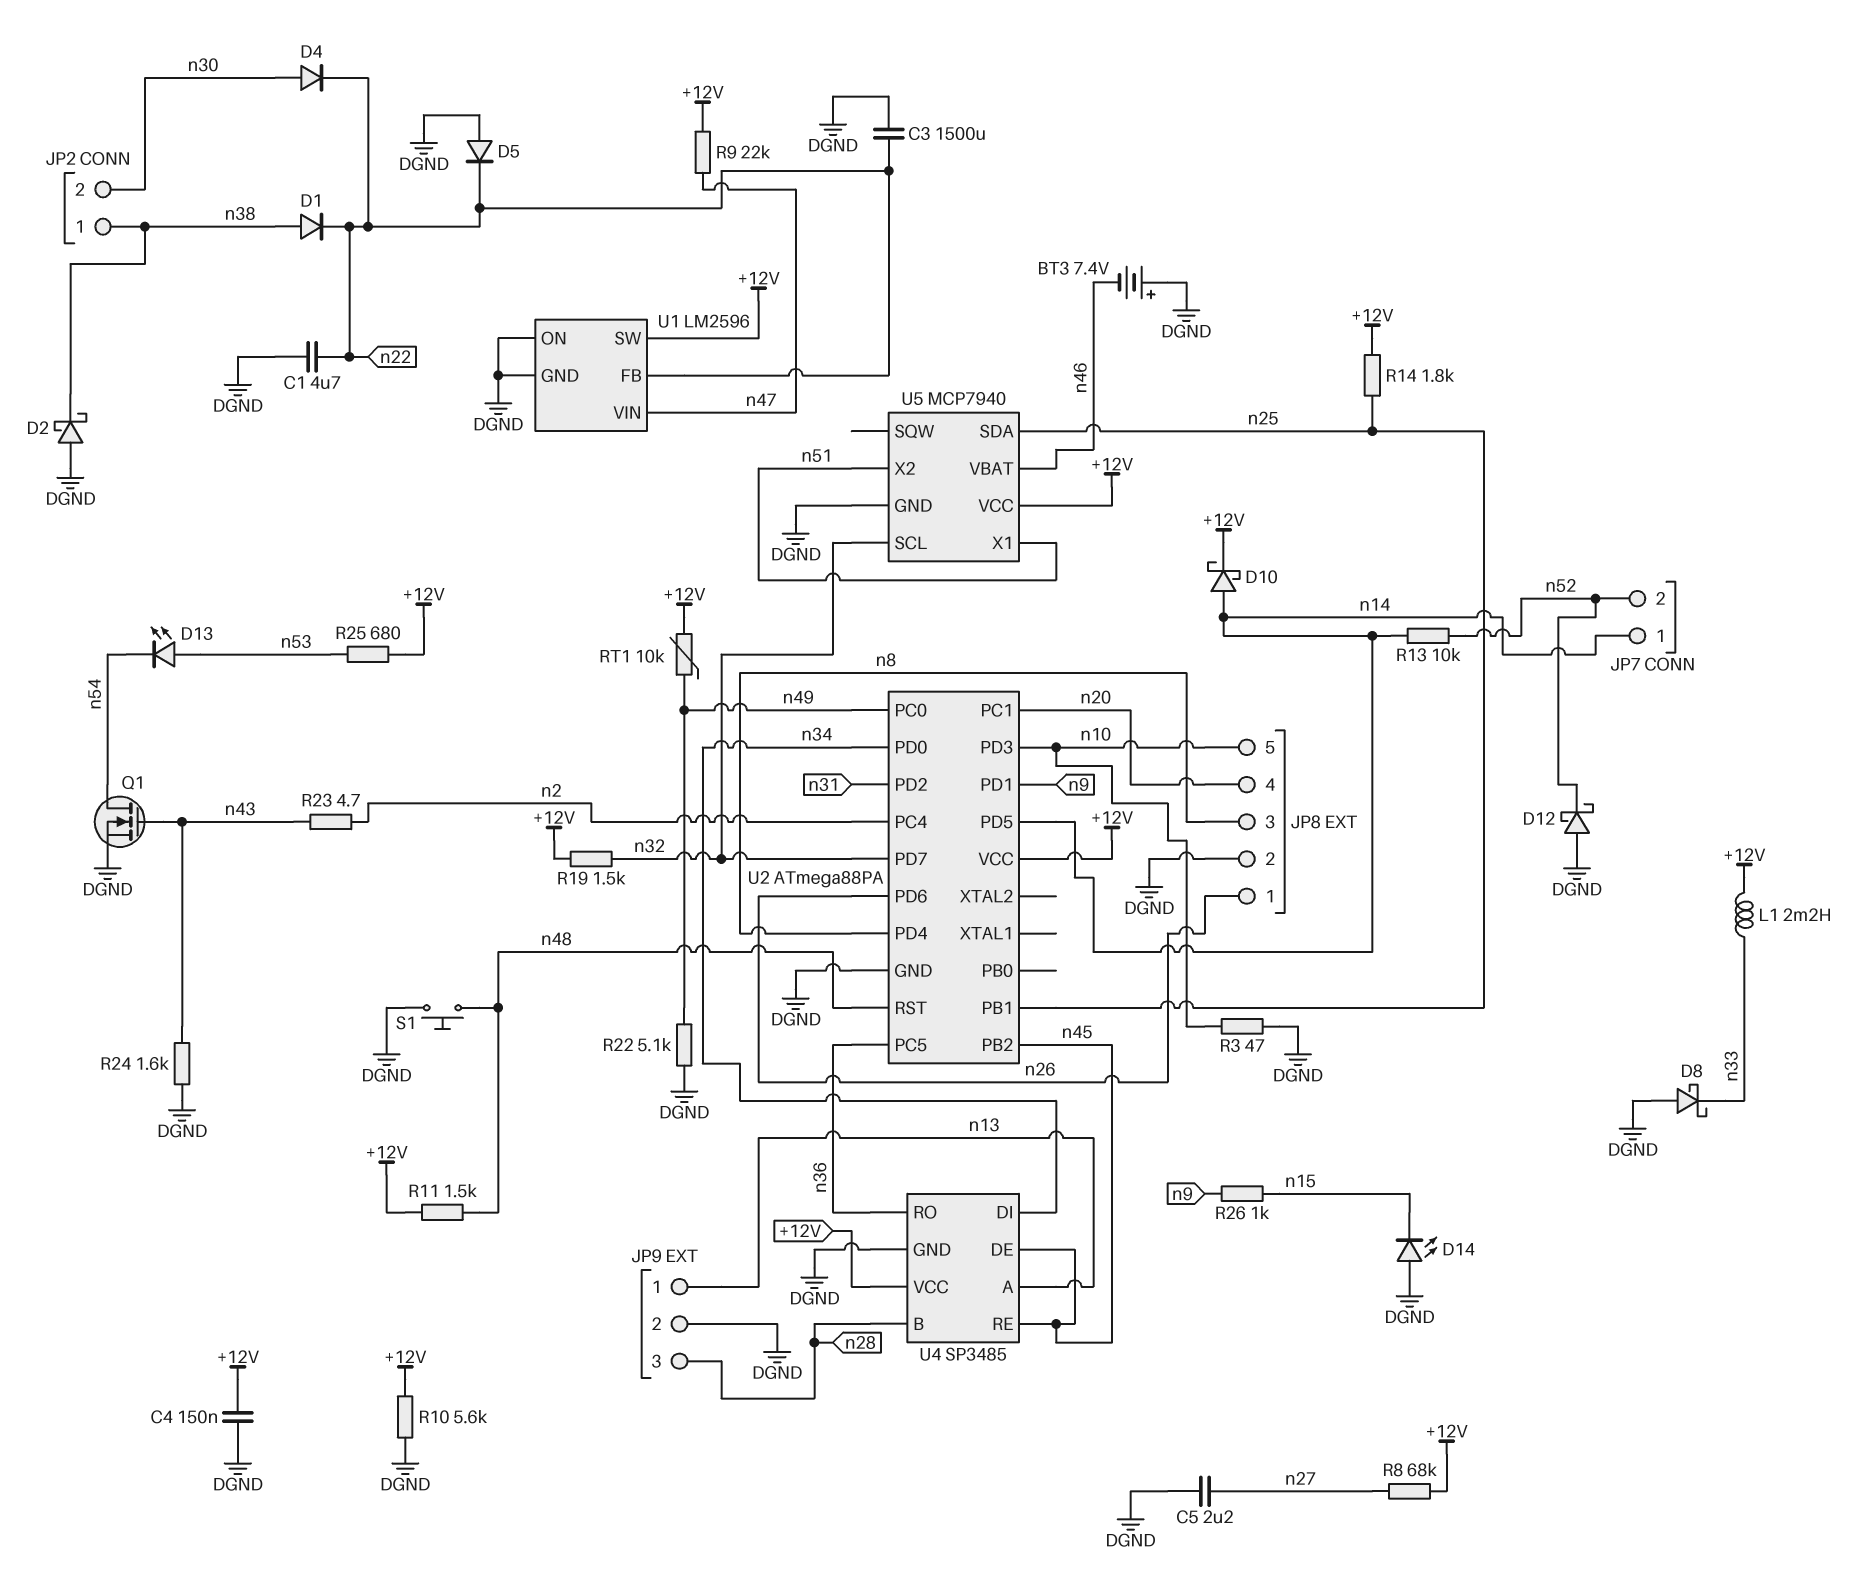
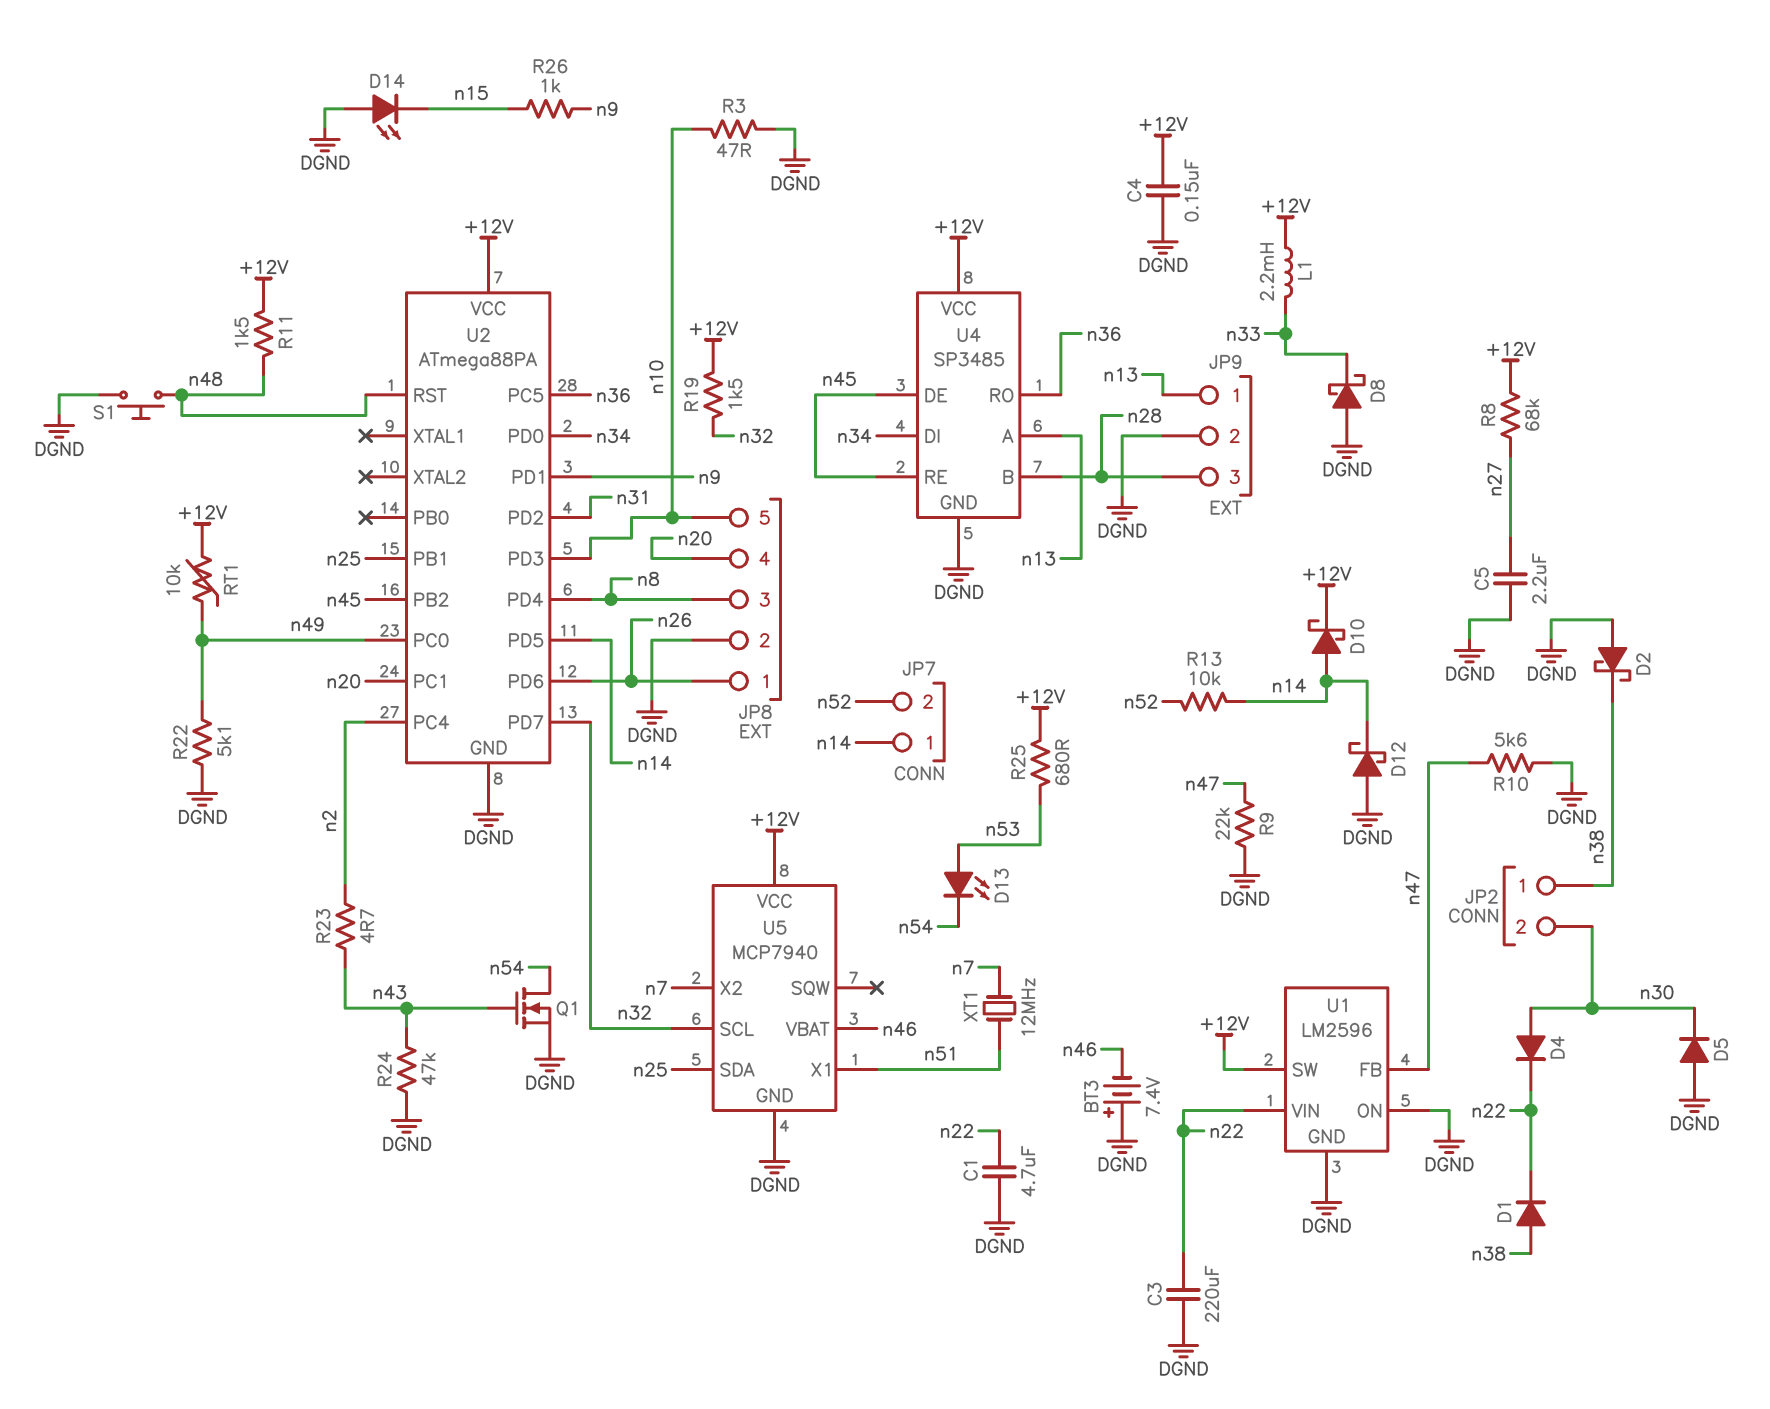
C3: 1500uF (DGND, n22) -> 220uF (DGND, n22)
D5: diode (A DGND, K n22) -> diode (A DGND, K n30)
D12: schottky (A DGND, K n52) -> schottky (A DGND, K n14)
R9: 22k (+12V, n47) -> 22k (DGND, n47)
R10: 5.6k (+12V, DGND) -> 5.6k (DGND, n47)
R14: 1.8k (+12V, n25) -> none
R24: 1.6k (DGND, n43) -> 47k (DGND, n43)
U1 pin FB: n22 -> n47
U1 pin VIN: n47 -> n22
U5 pin X2: n51 -> n7
XT1: none -> 12MHz (n7, n51)

